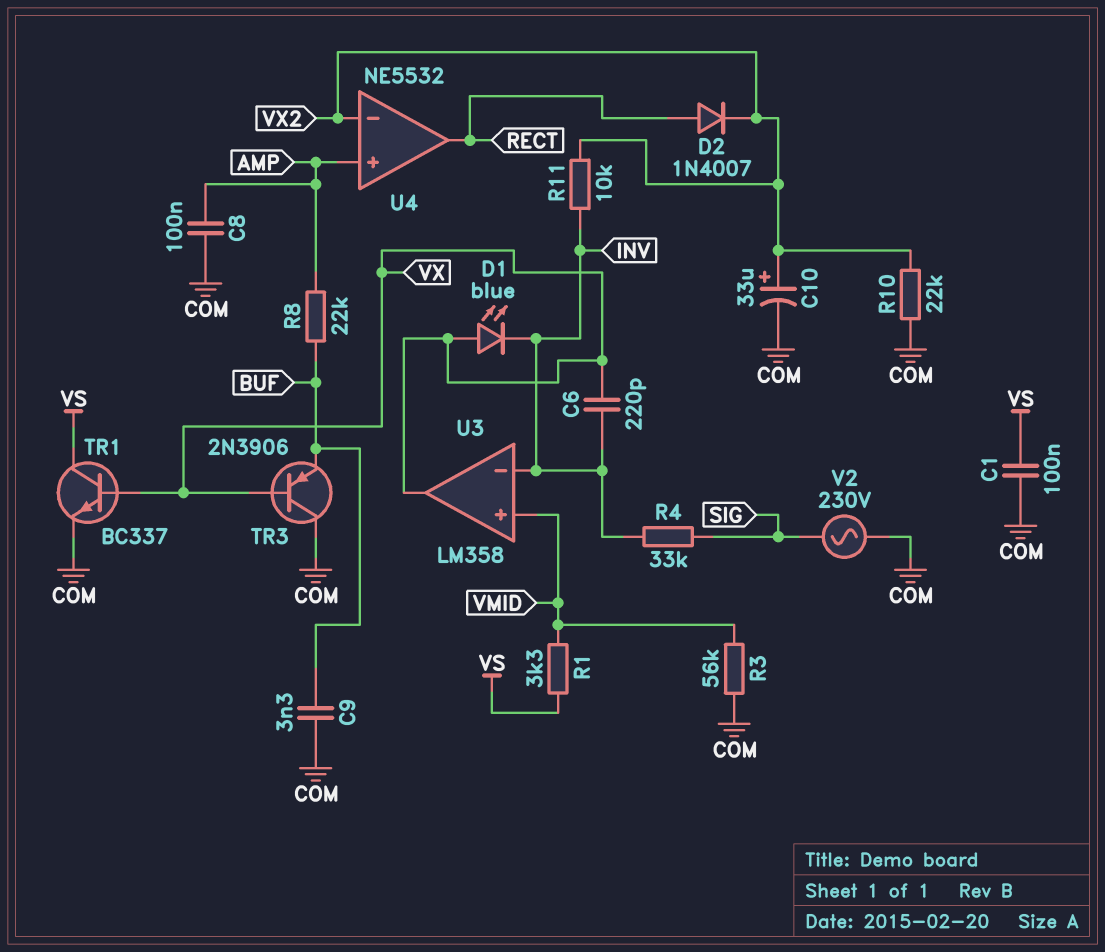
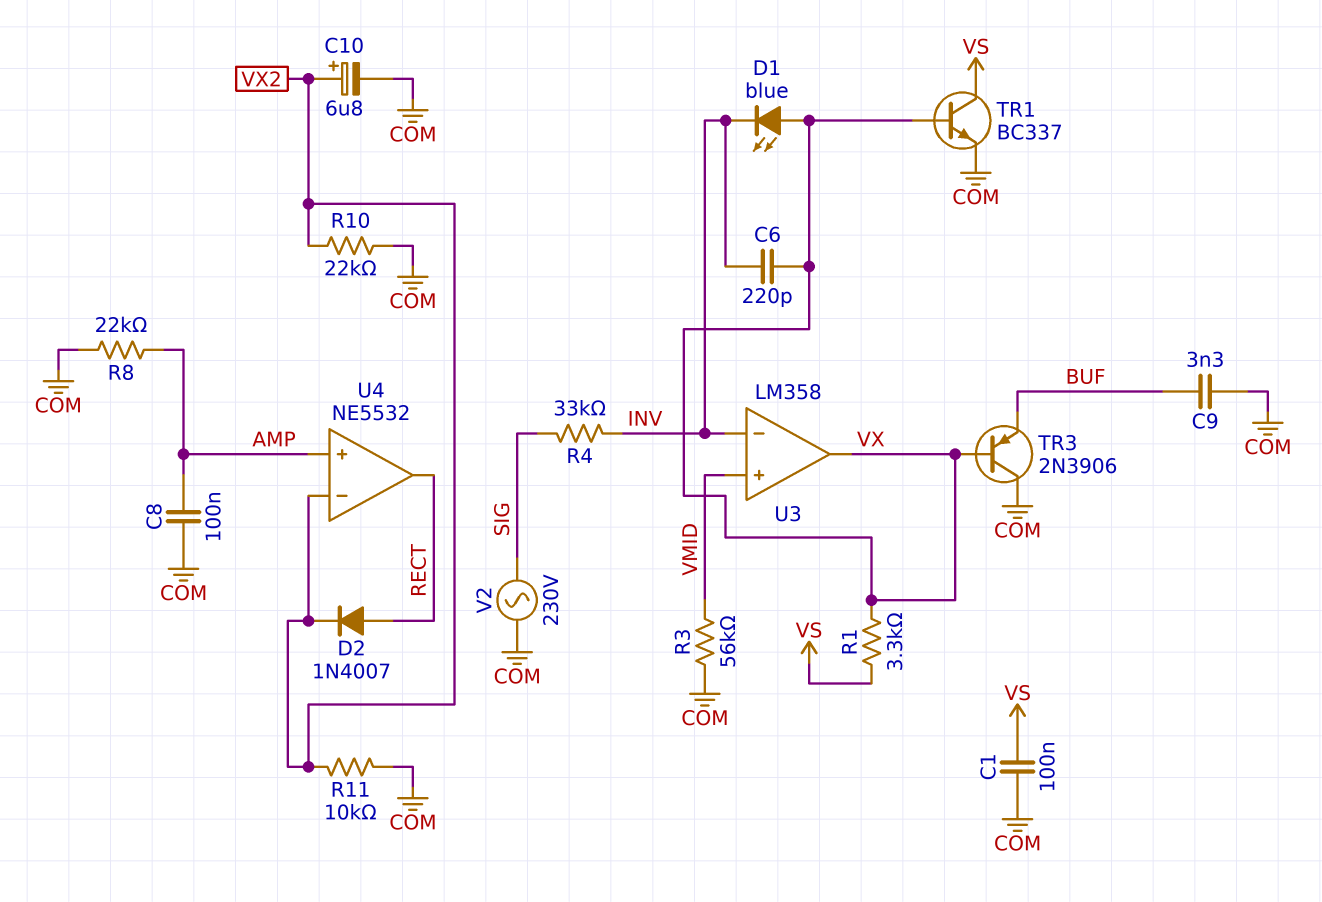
C10: 33uF (plus VX2, minus COM) -> 6.8uF (plus VX2, minus COM)
R1: 3.3k (VMID, VS) -> 3.3k (VS, VX)
R8: 22k (AMP, BUF) -> 22k (AMP, COM)
R11: 10k (INV, VX2) -> 10k (COM, VX2)

